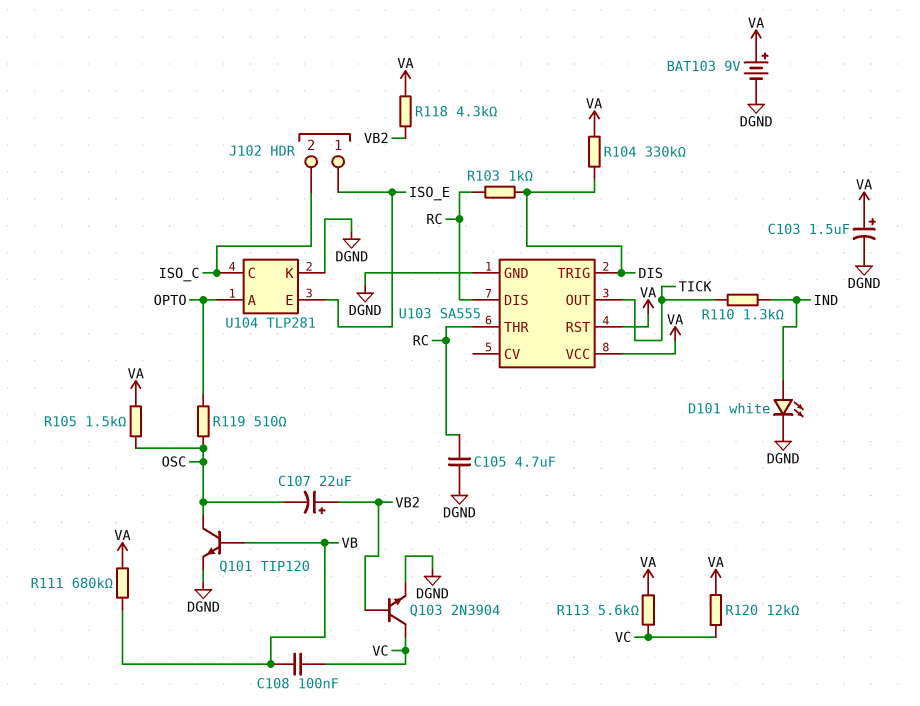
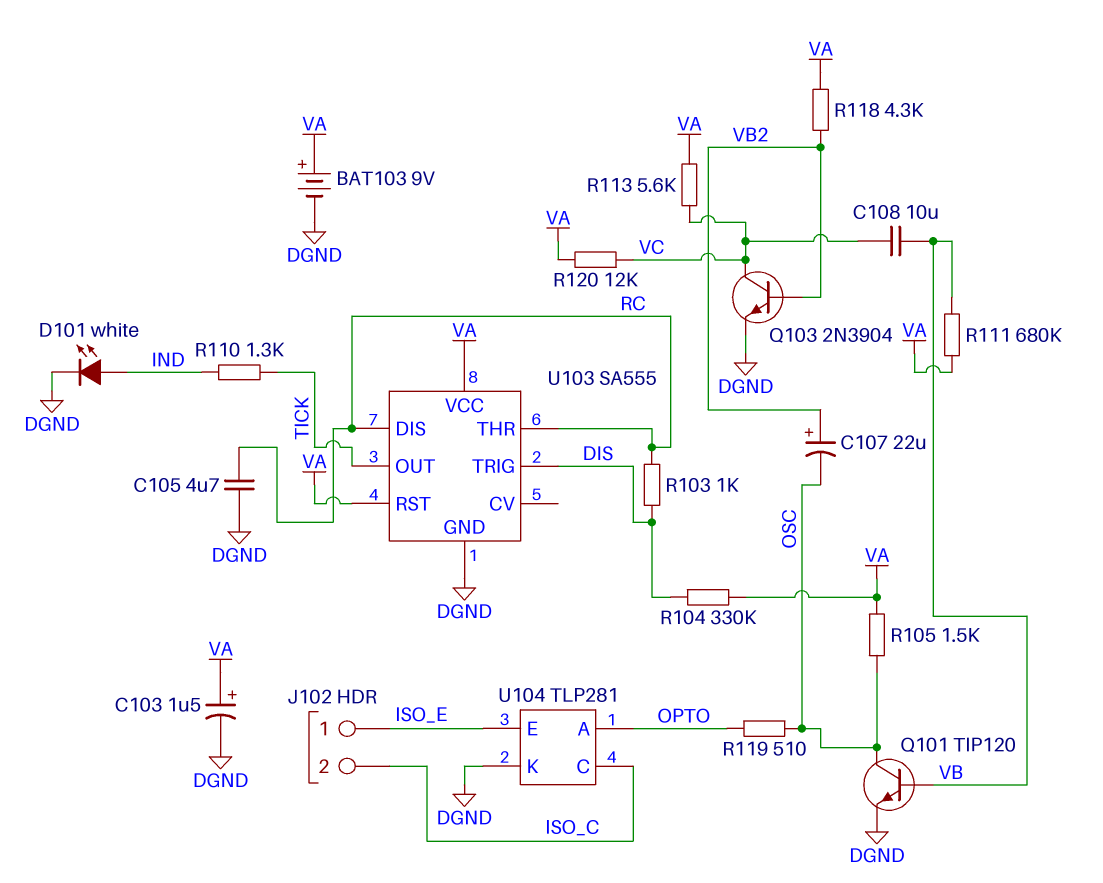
C108: 100nF (VB, VC) -> 10uF (VB, VC)

